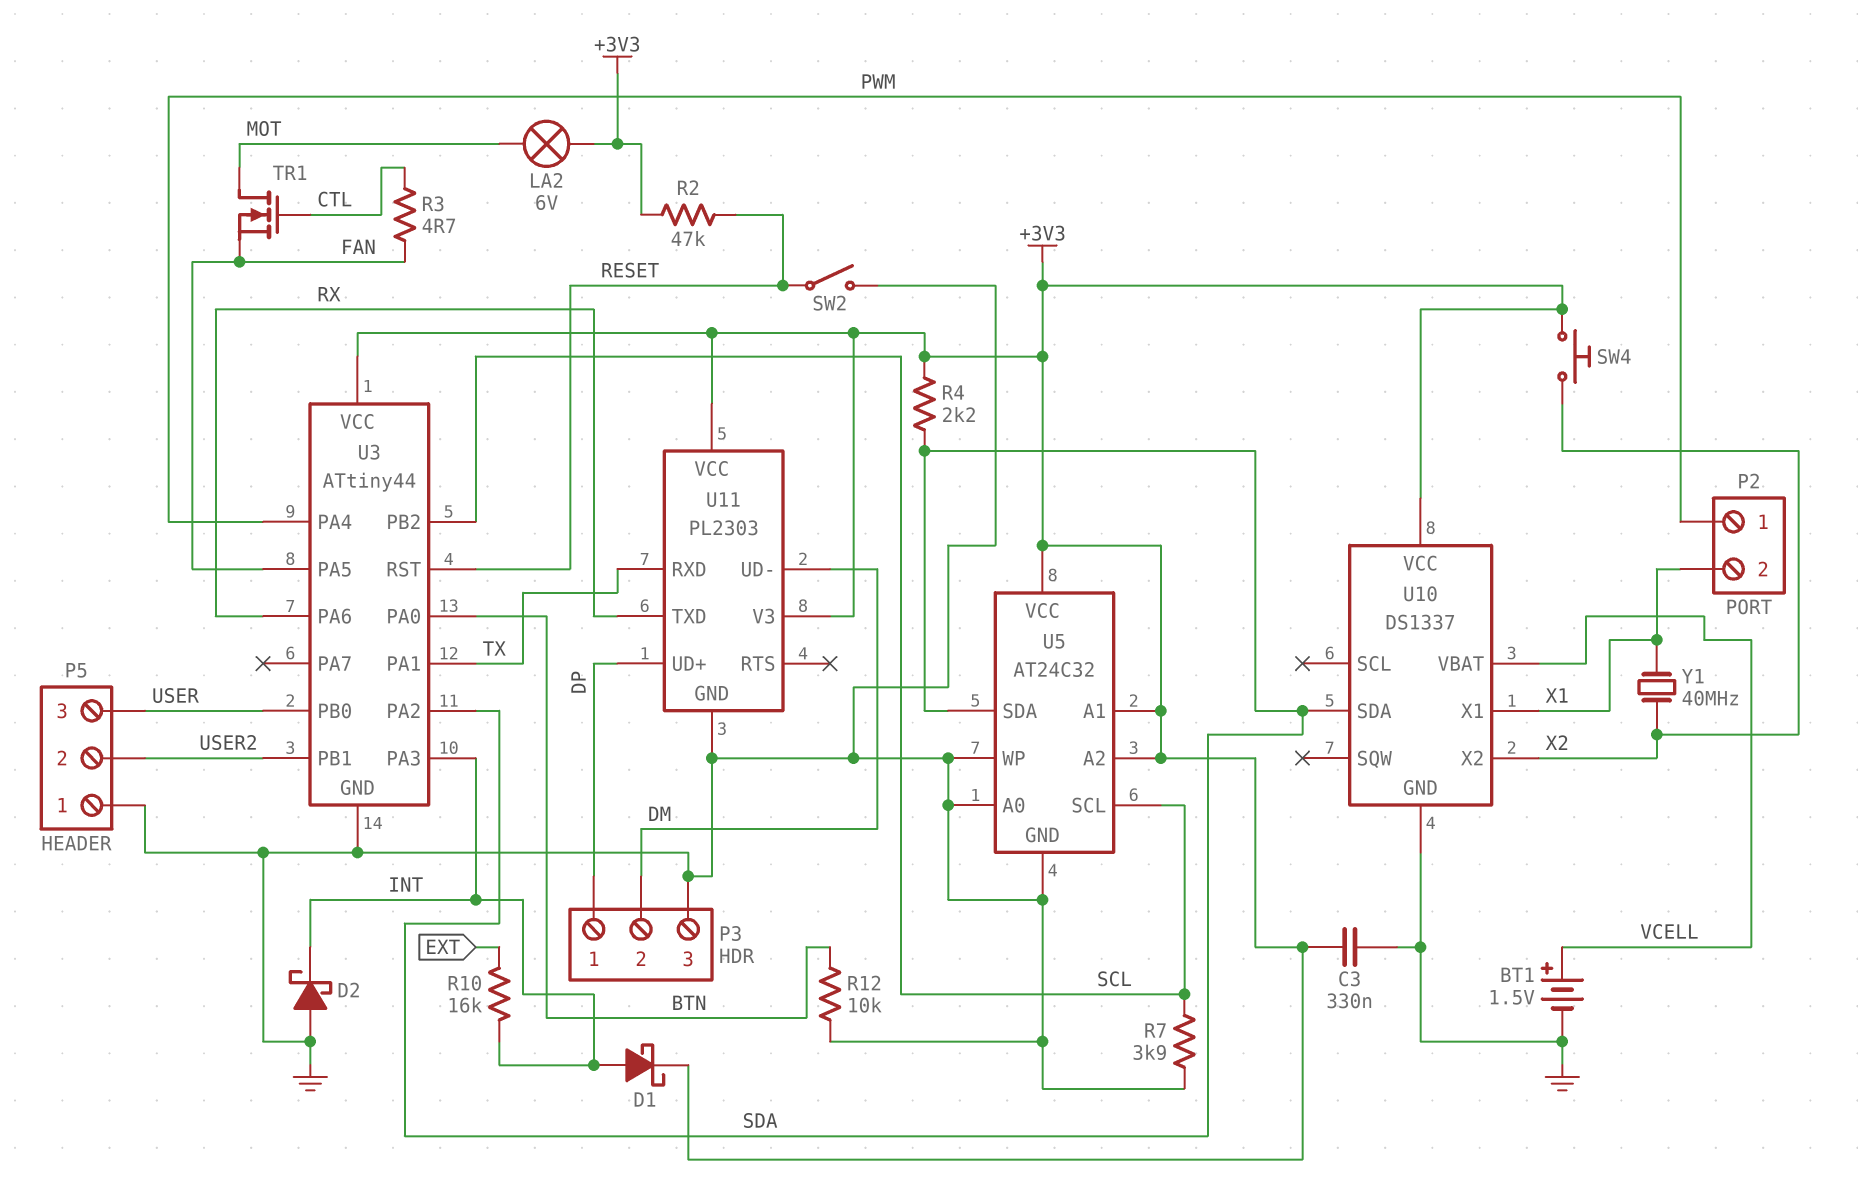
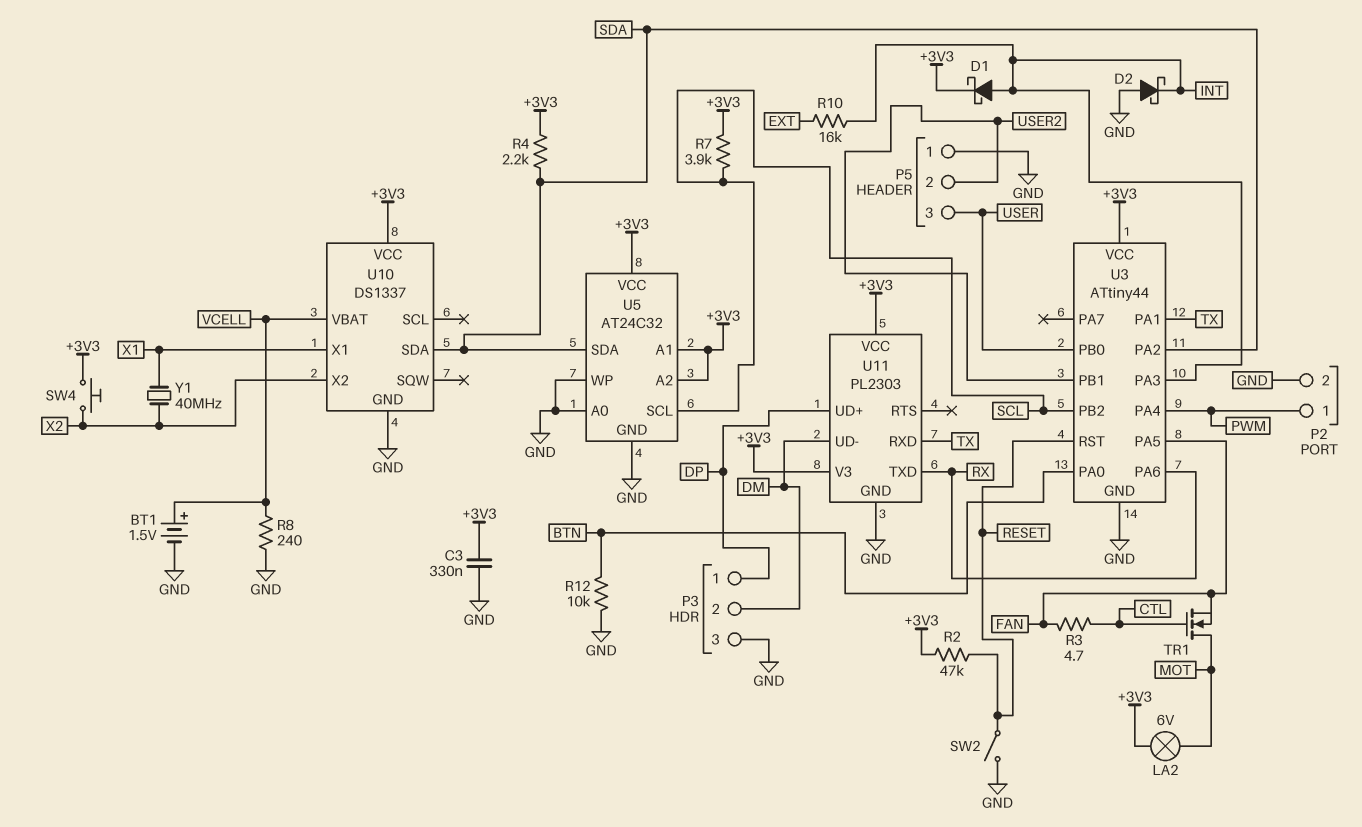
P2 pin 2: X1 -> GND
R7: 3.9k (GND, SCL) -> 3.9k (+3V3, SCL)
R8: none -> 240 (GND, VCELL)

